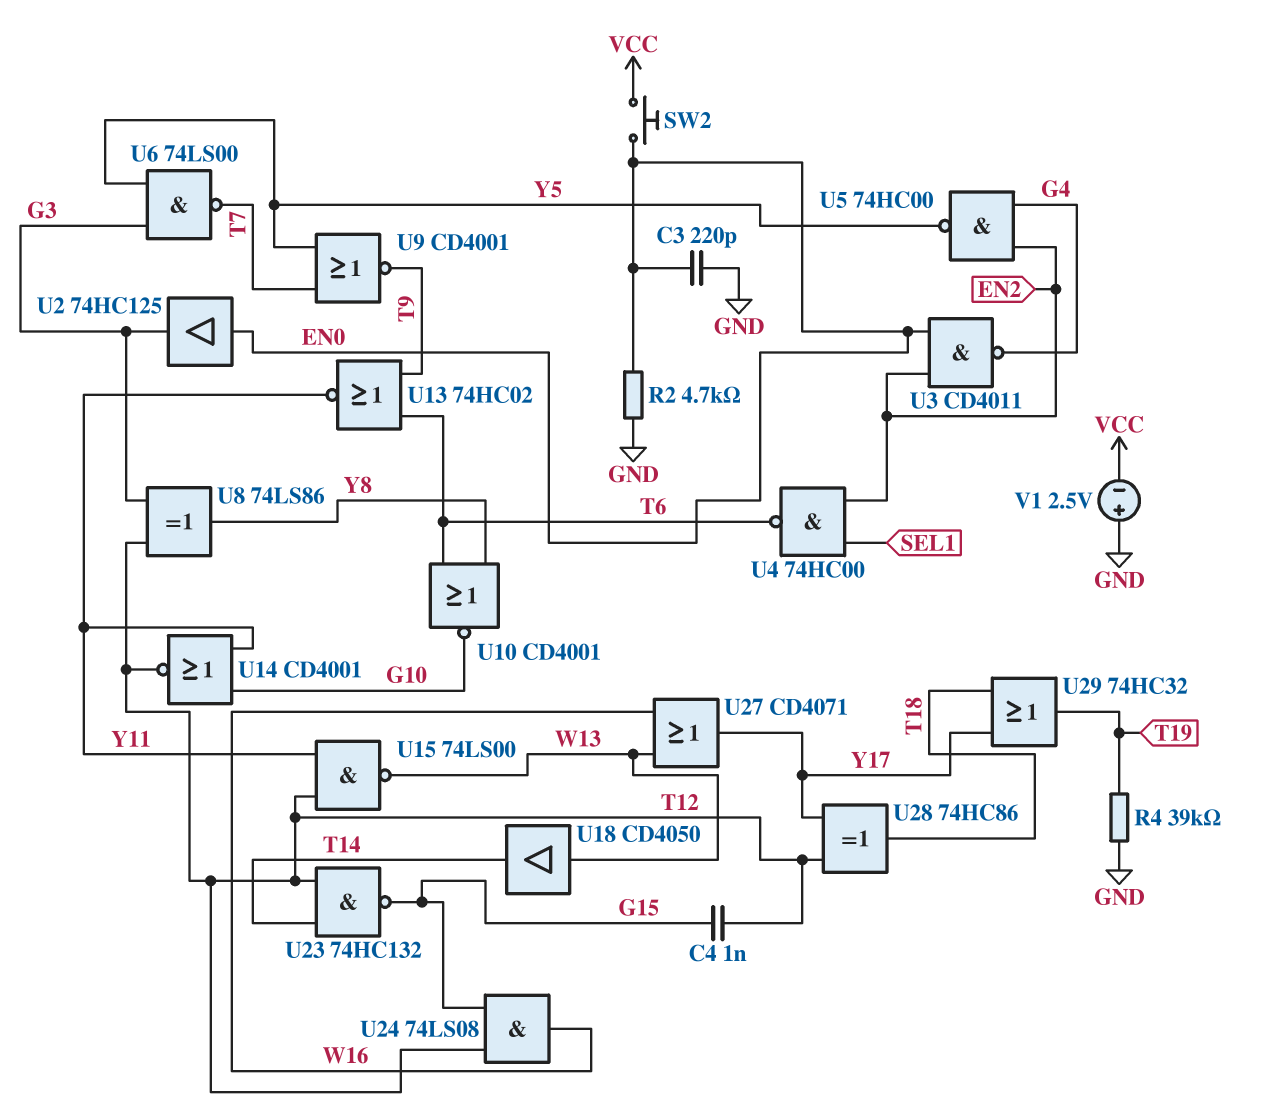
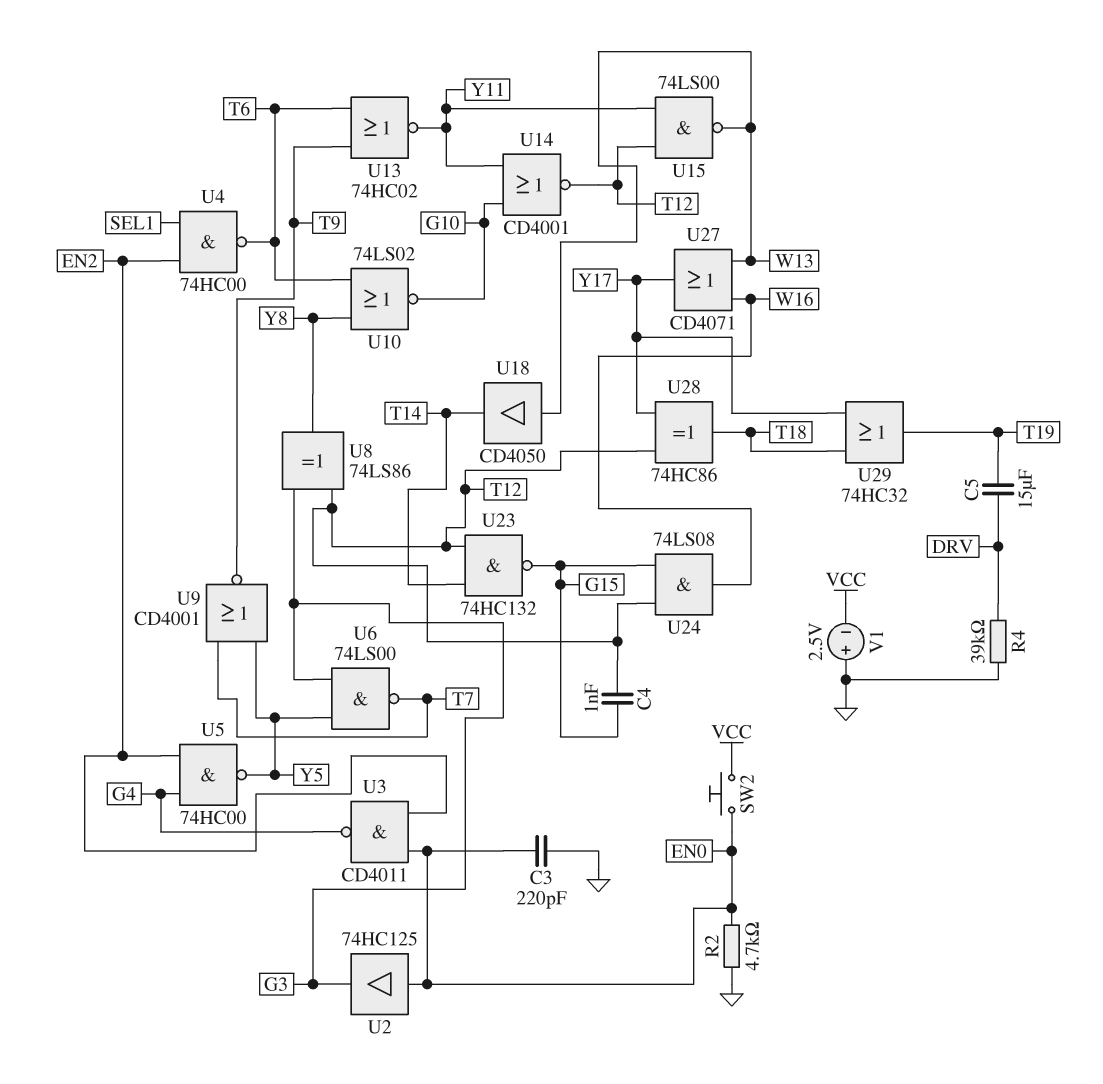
C5: none -> 15uF (DRV, T19)
R4: 39k (GND, T19) -> 39k (DRV, GND)
U10: NOR CD4001 (in T6, in Y8, out G10) -> NOR 74LS02 (in T6, in Y8, out G10)

